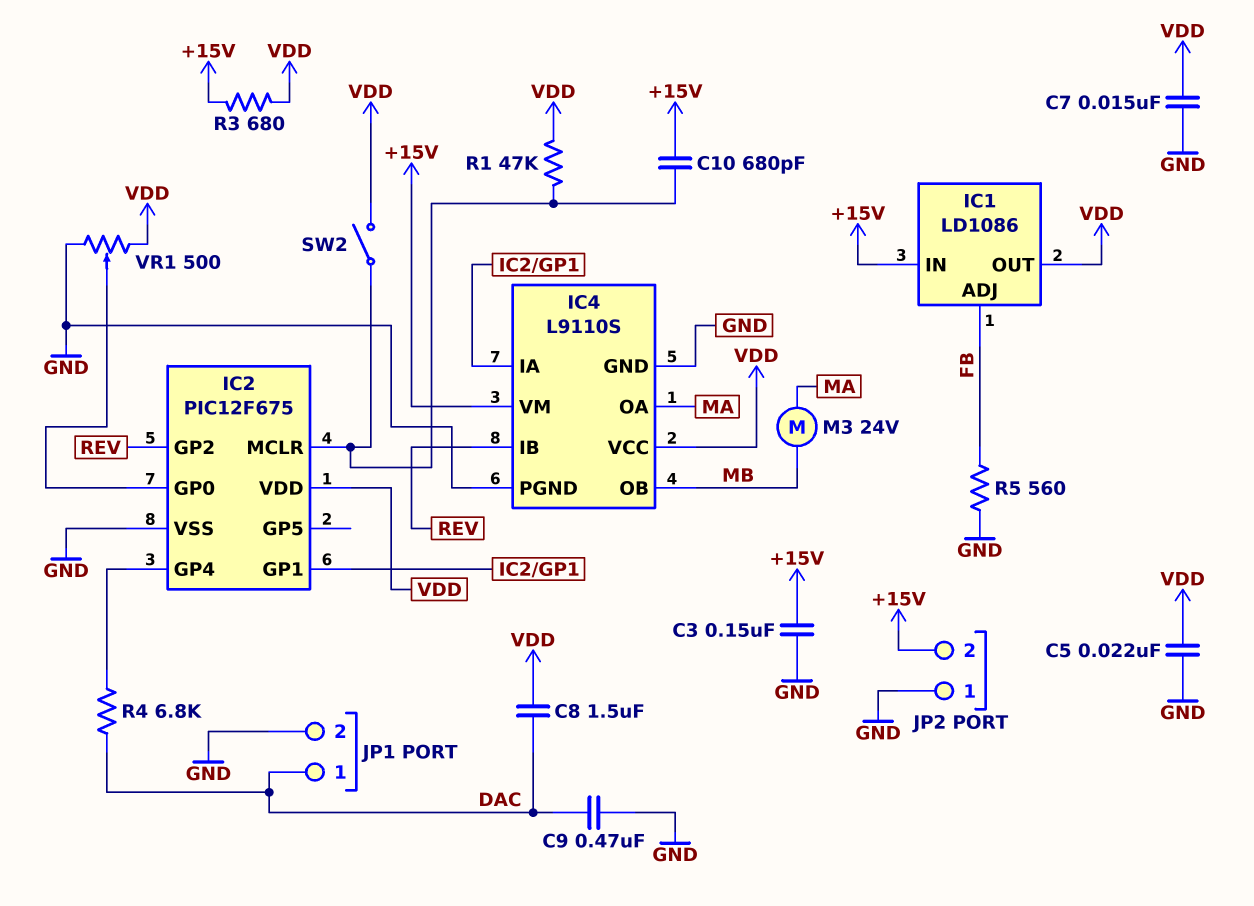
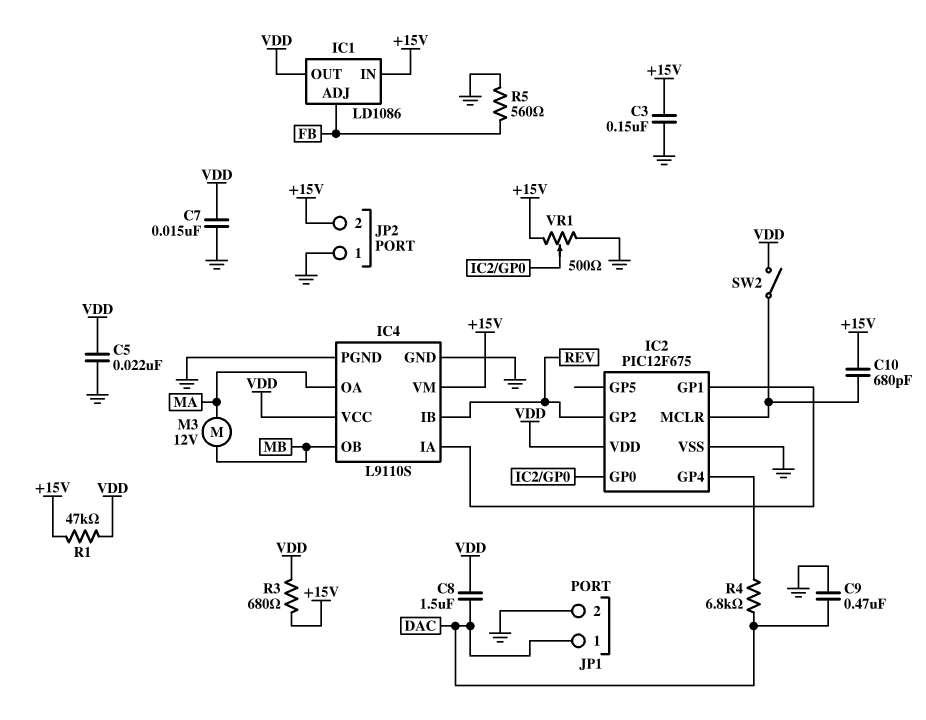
M3: motor 24V (MA, MB) -> motor 12V (MA, MB)
R1: 47k (IC2/MCLR, VDD) -> 47k (+15V, VDD)
VR1: 500 (GND, VDD, wiper IC2/GP0) -> 500 (+15V, GND, wiper IC2/GP0)

